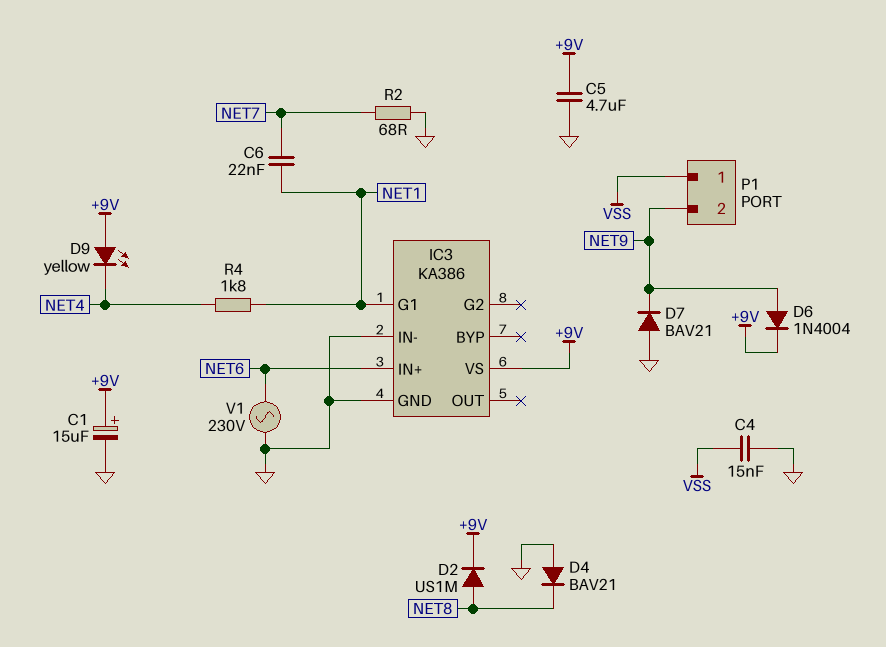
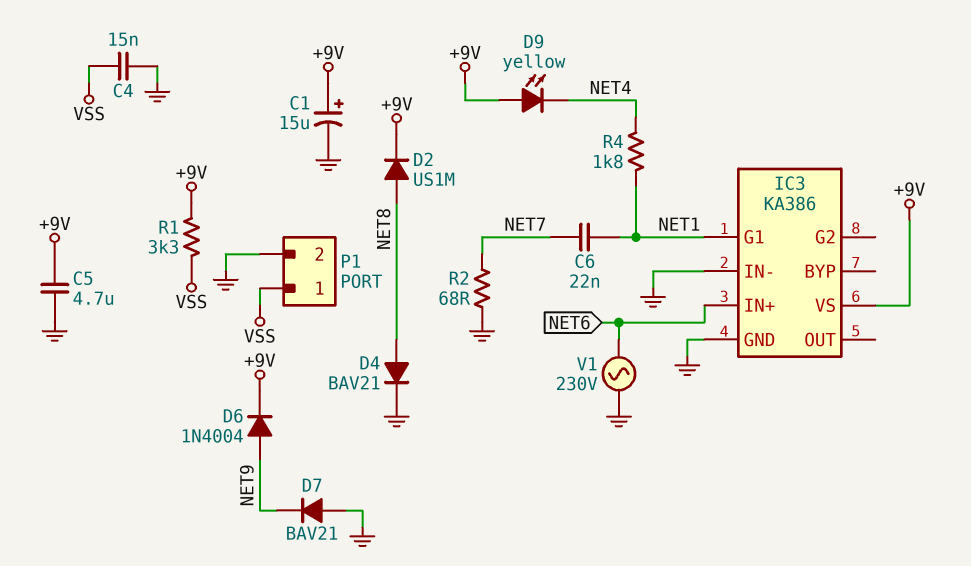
D4: diode BAV21 (A GND, K NET8) -> diode BAV21 (A NET8, K GND)
P1 pin 2: NET9 -> GND
R1: none -> 3.3k (+9V, VSS)

